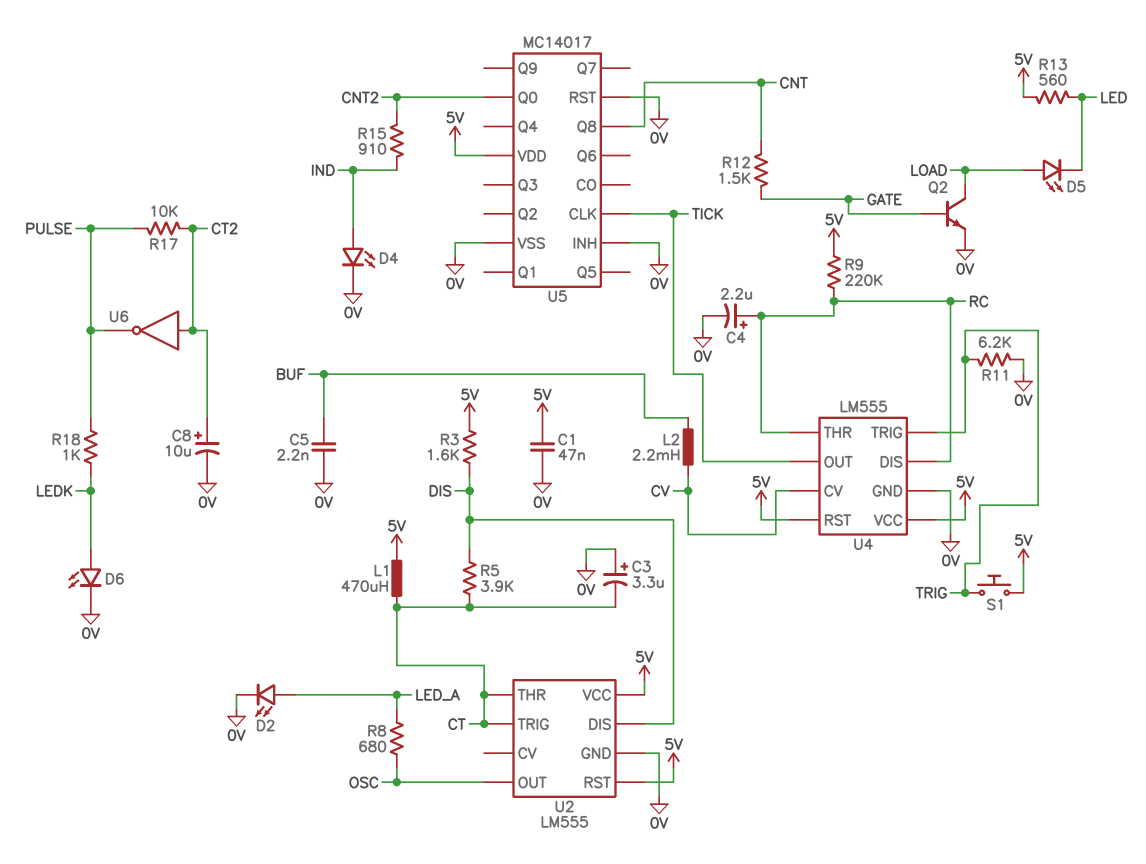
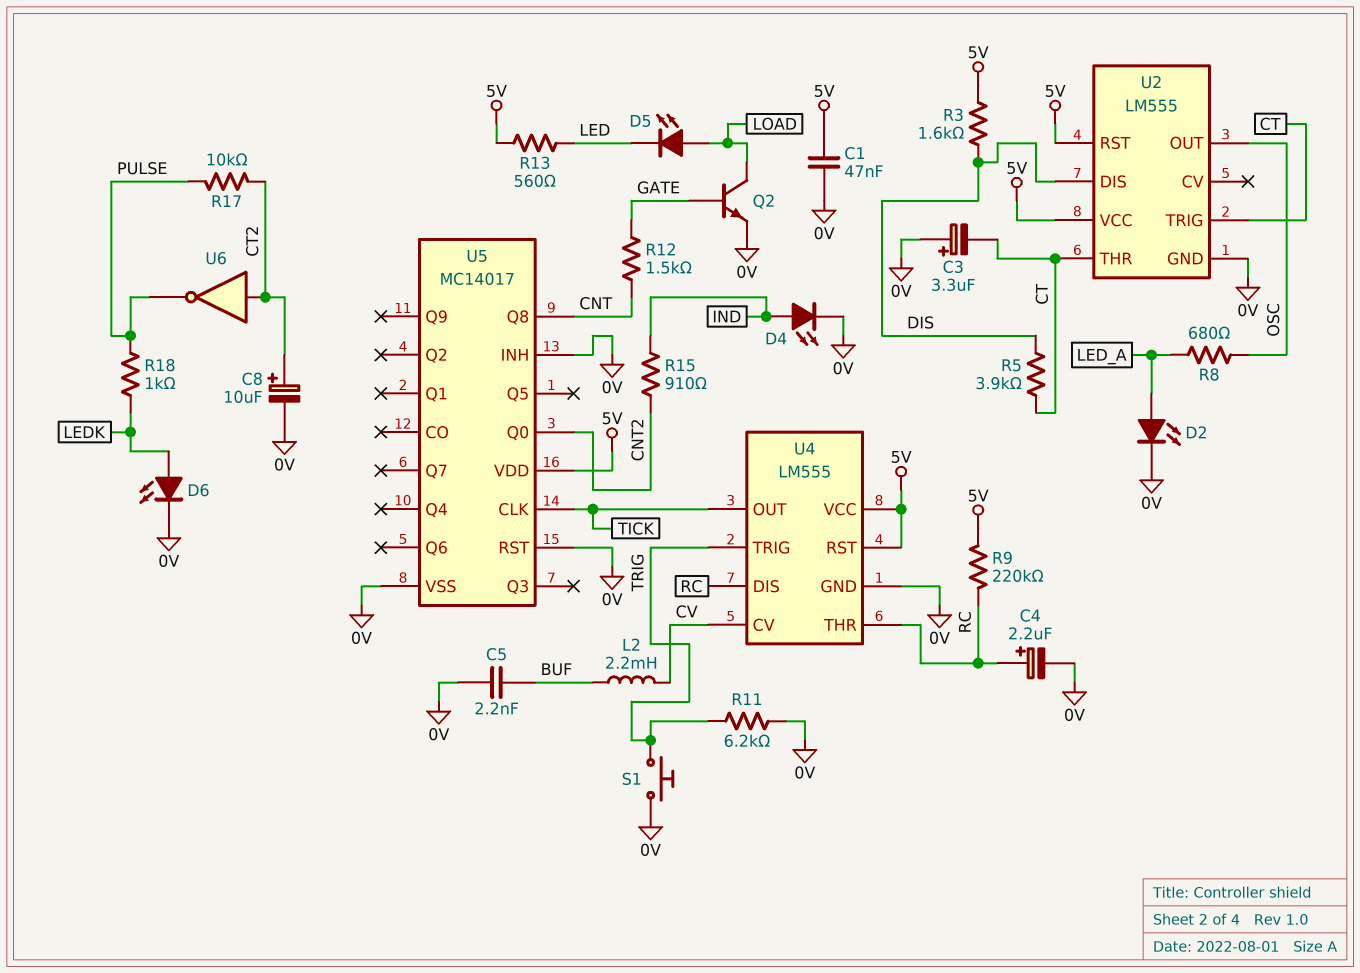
L1: 470uH (5V, CT) -> none
S1: button (5V, TRIG) -> button (0V, TRIG)

